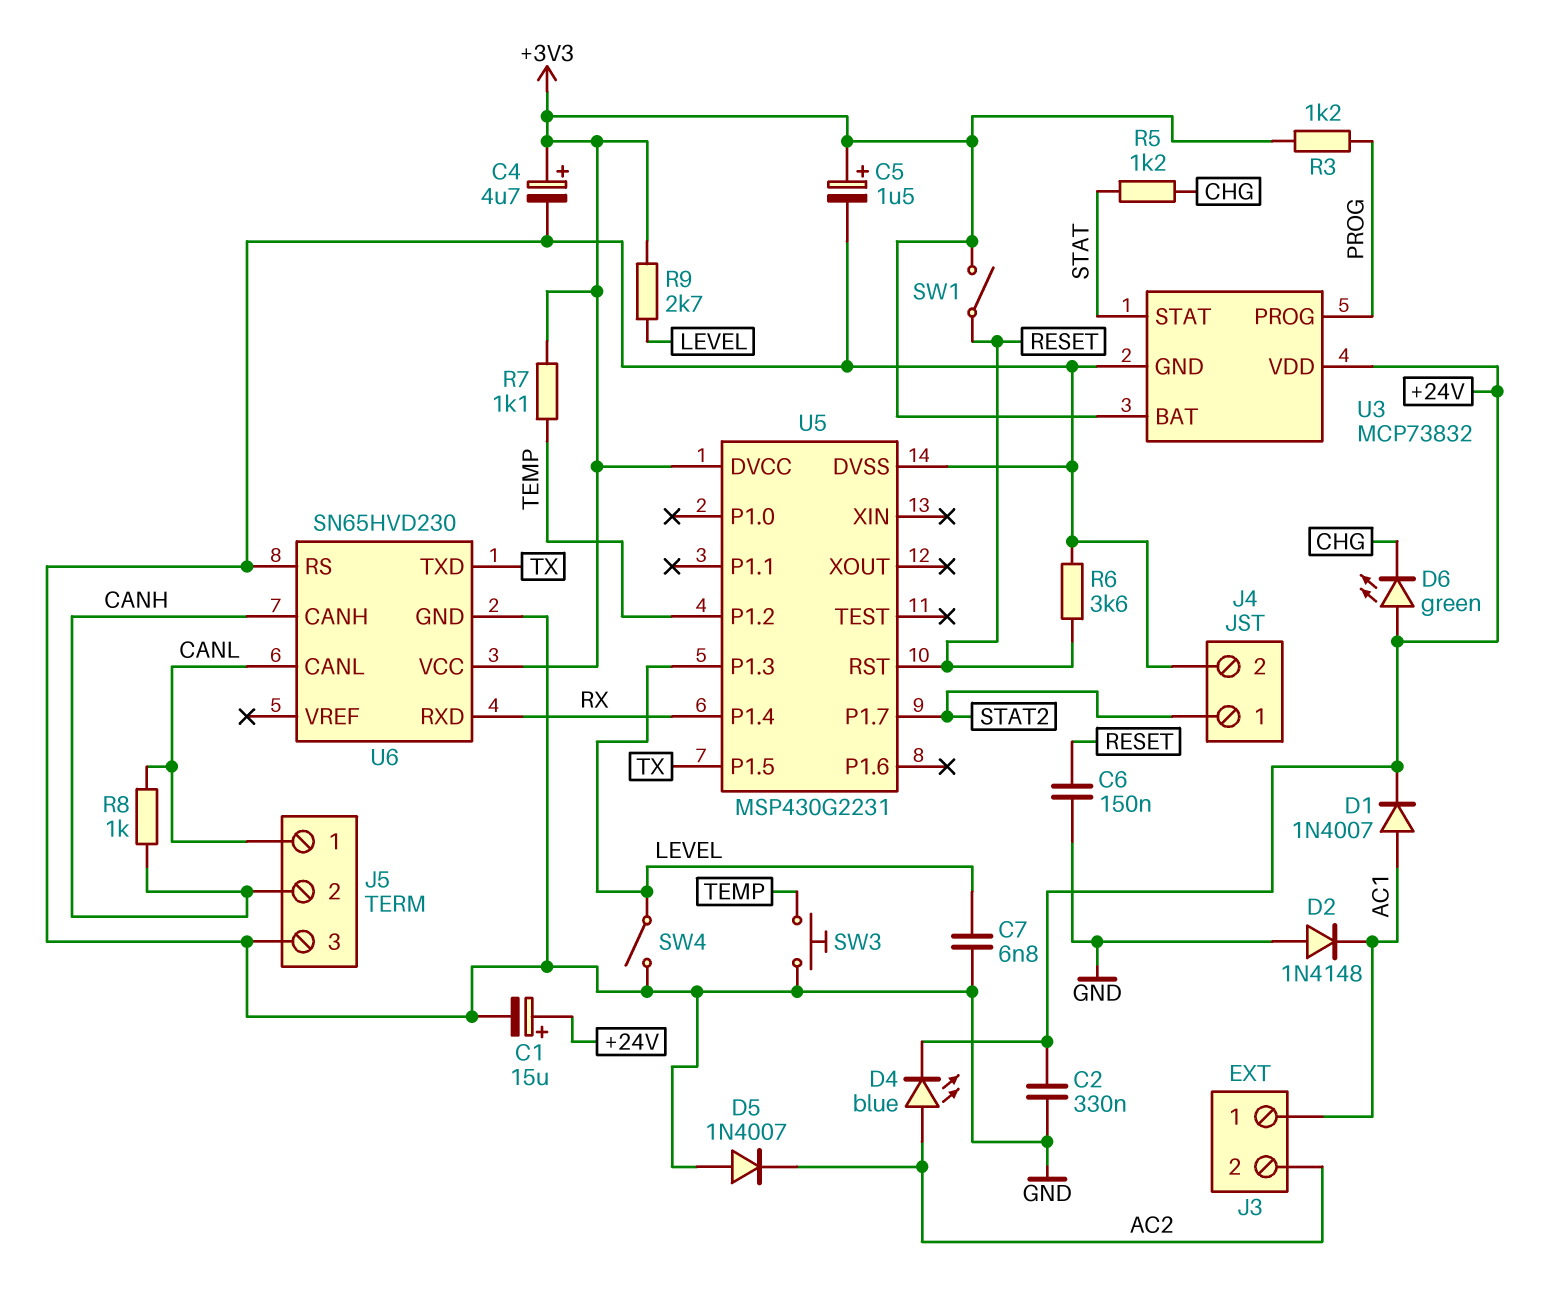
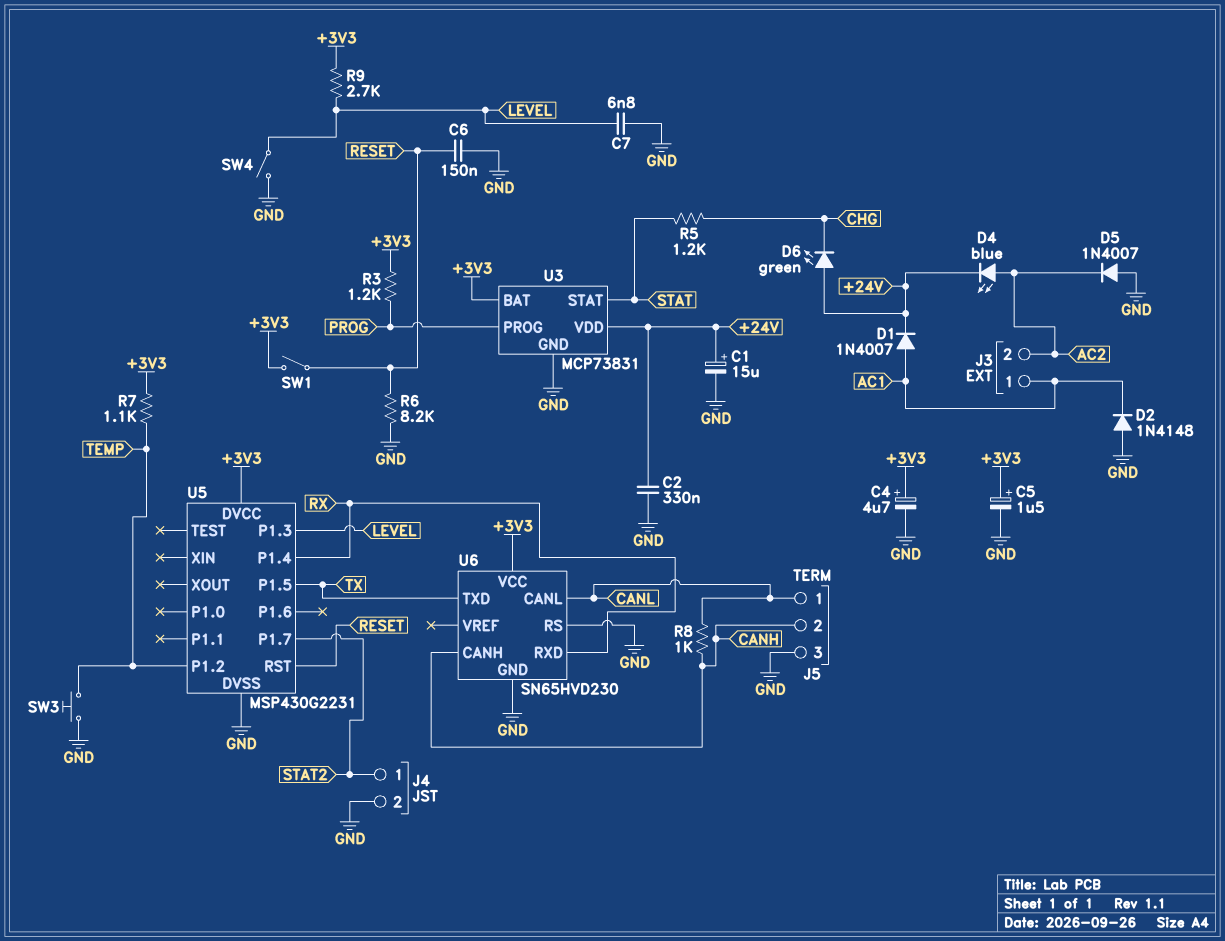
R6: 3.6k (GND, RESET) -> 8.2k (GND, RESET)
U3: MCP73832 -> MCP73831

